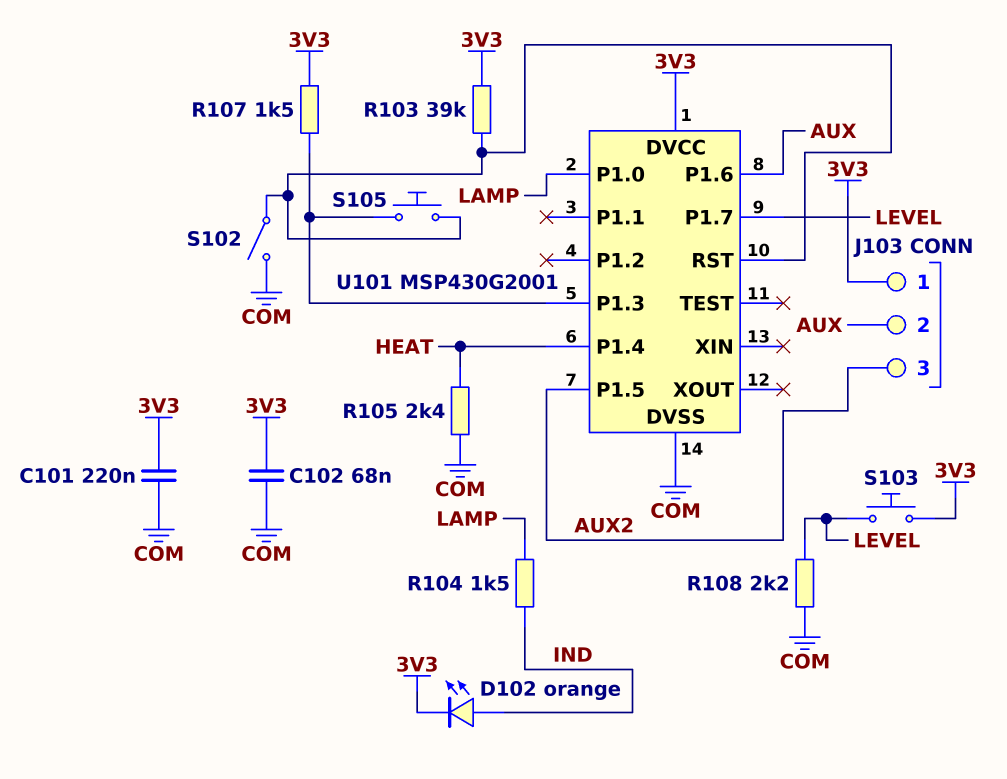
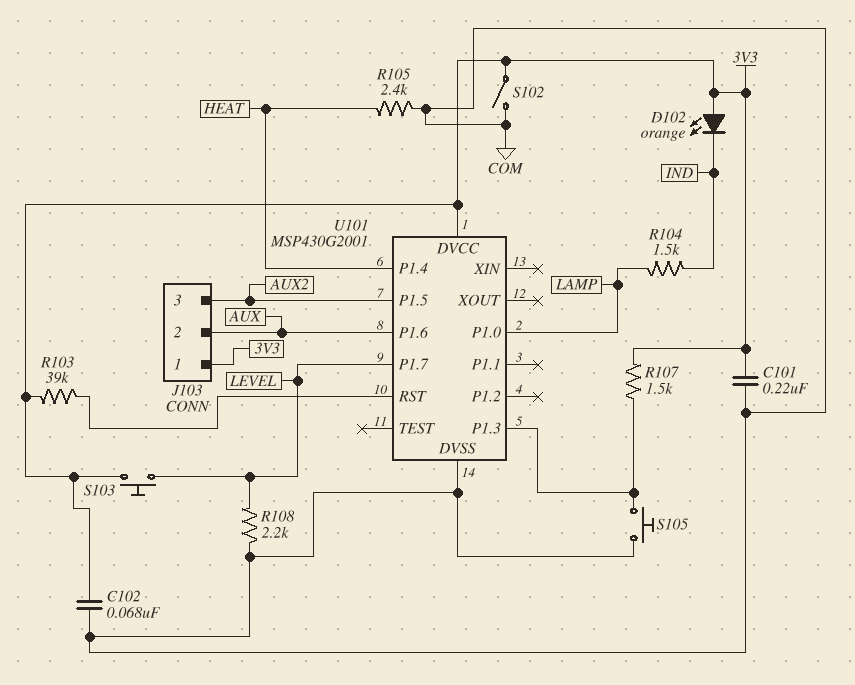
D102: LED orange (A IND, K 3V3) -> LED orange (A 3V3, K IND)
S102: switch (COM, U101/RST) -> switch (3V3, COM)
S105: button (U101/P1.3, U101/RST) -> button (COM, U101/P1.3)

